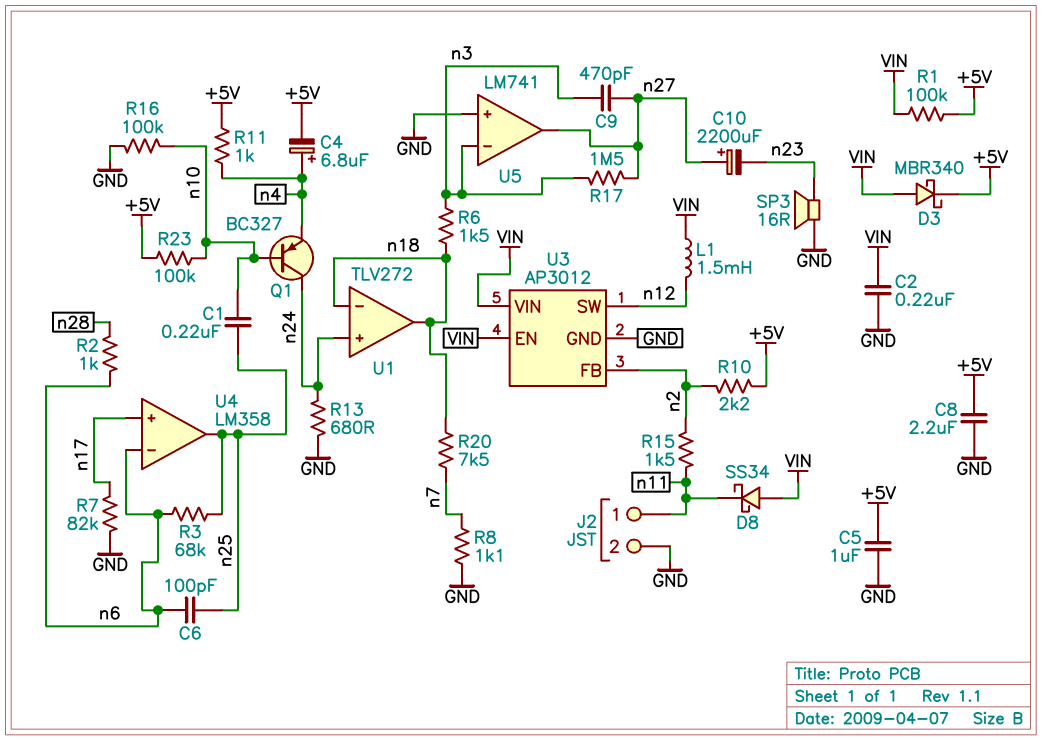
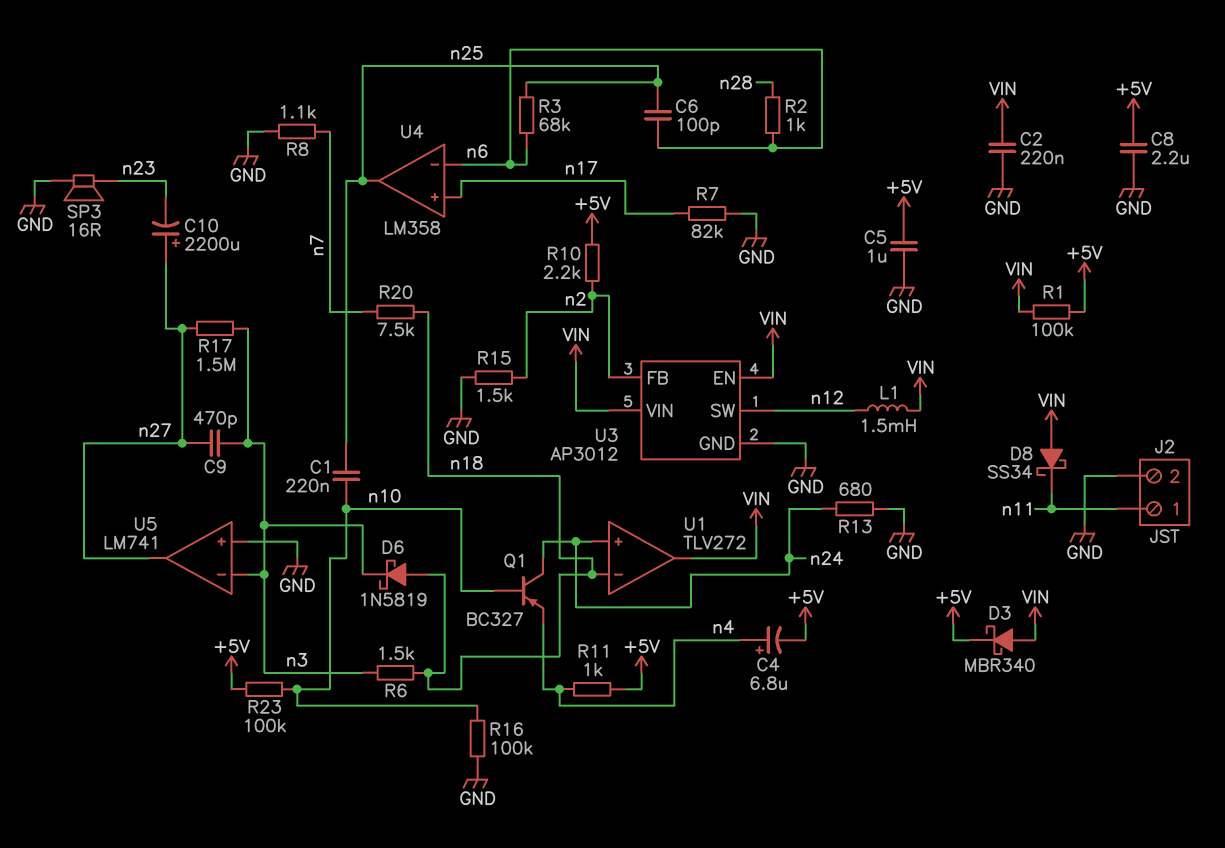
D6: none -> schottky 1N5819 (A n18, K n3)
R15: 1.5k (n2, n11) -> 1.5k (GND, n2)
U1 pin out: n18 -> VIN

